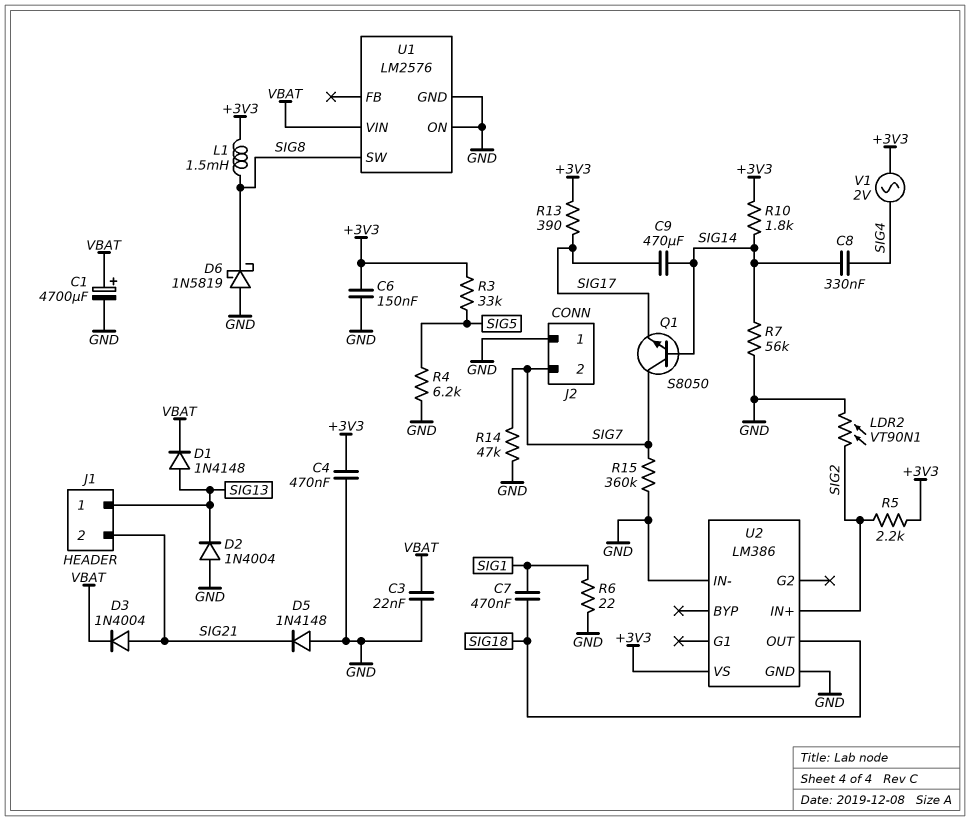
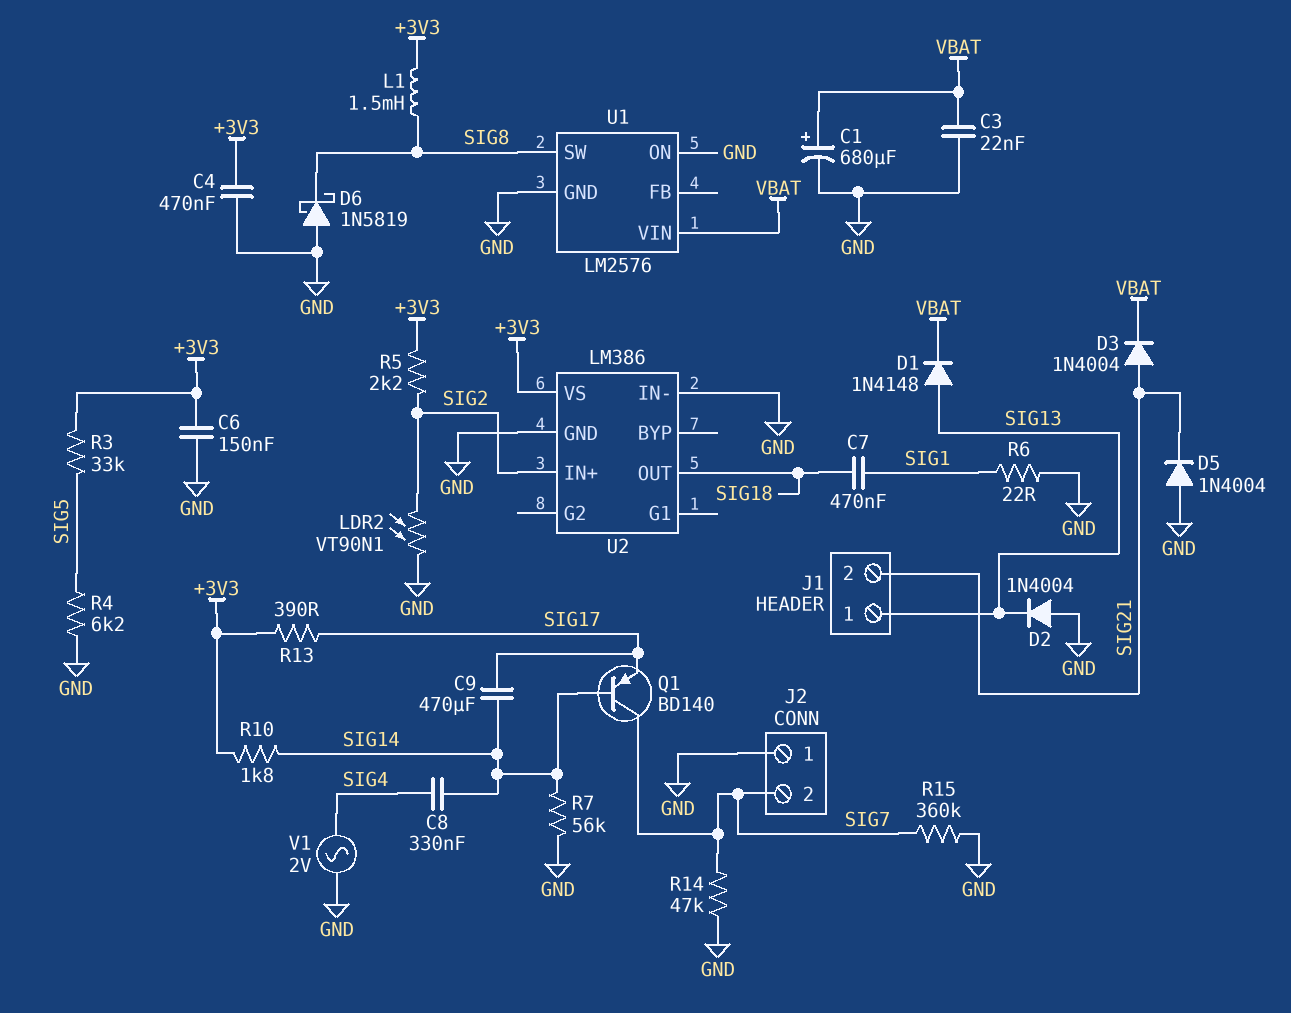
C1: 4700uF (plus VBAT, minus GND) -> 680uF (plus VBAT, minus GND)
D5: diode 1N4148 (A GND, K SIG21) -> diode 1N4004 (A GND, K SIG21)
Q1: NPN S8050 (B SIG14, C SIG7, E SIG17) -> PNP BD140 (B SIG14, C SIG7, E SIG17)
V1: AC 2V (+3V3, SIG4) -> AC 2V (GND, SIG4)

